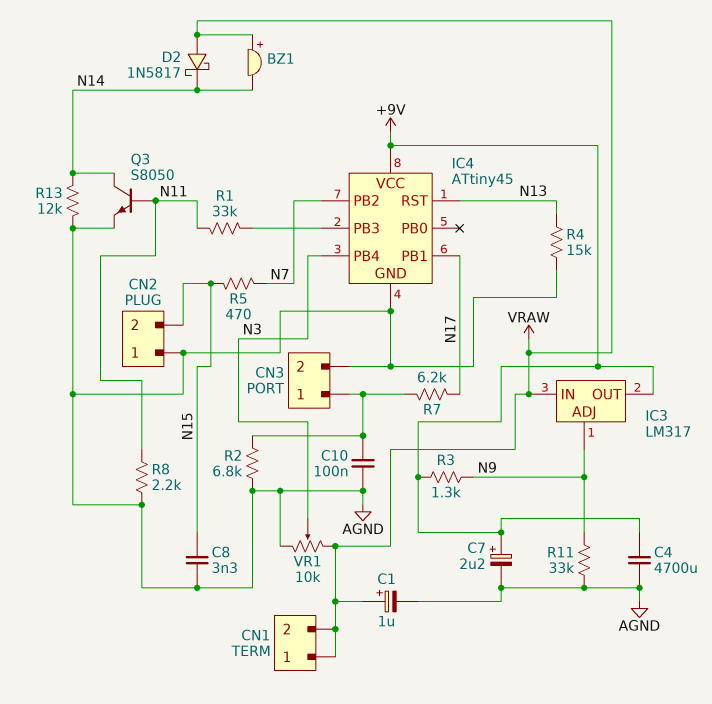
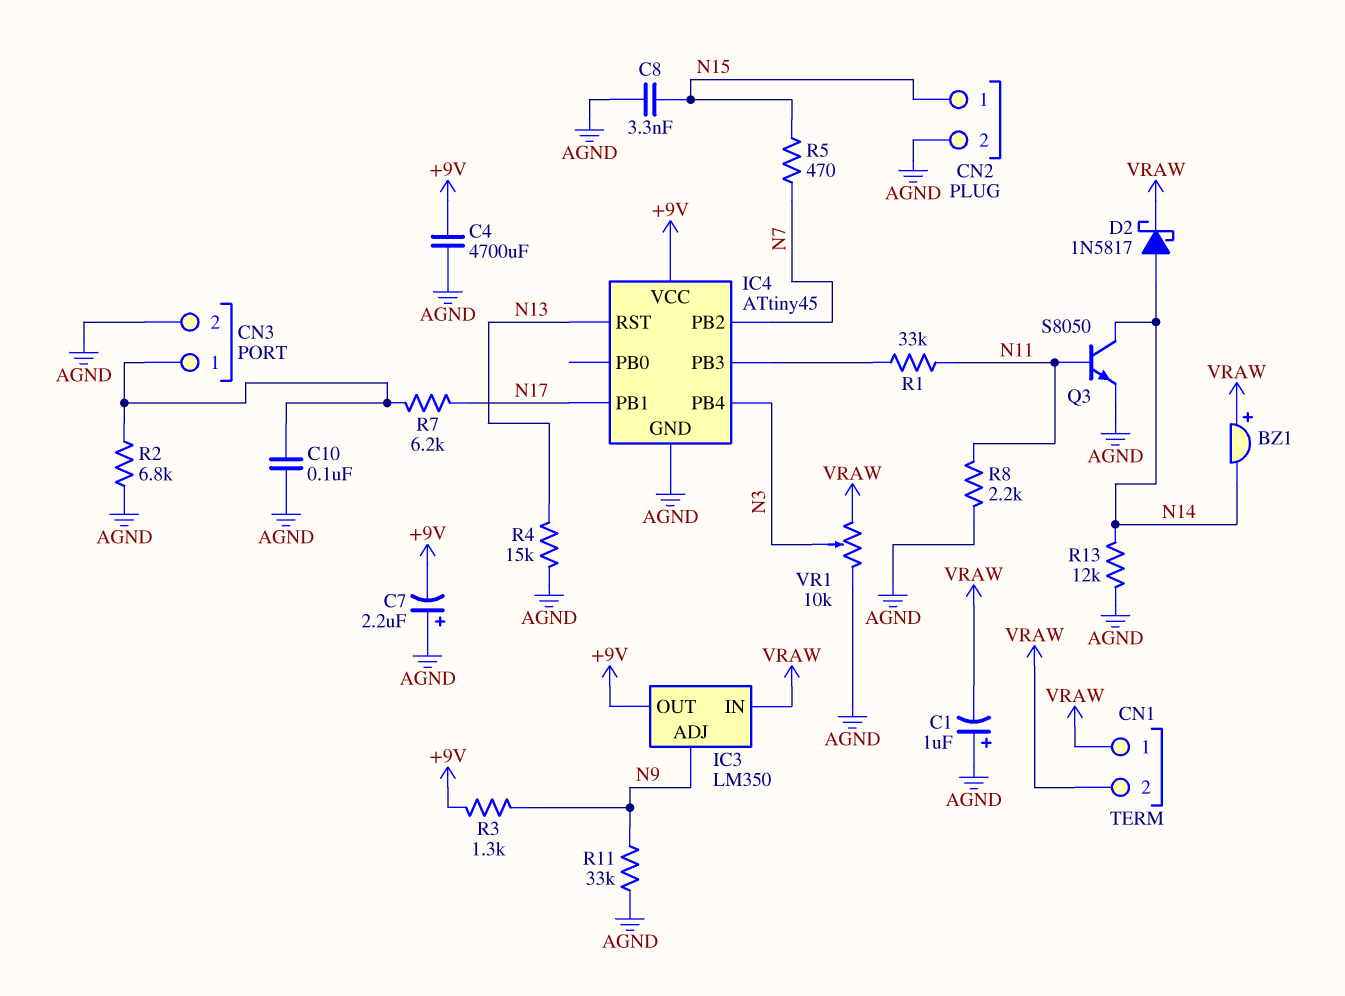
C1: 1uF (plus VRAW, minus AGND) -> 1uF (plus AGND, minus VRAW)
C7: 2.2uF (plus +9V, minus AGND) -> 2.2uF (plus AGND, minus +9V)
CN2 pin 1: AGND -> N15
CN2 pin 2: N15 -> AGND
D2: schottky 1N5817 (A VRAW, K N14) -> schottky 1N5817 (A N14, K VRAW)
IC3: LM317 -> LM350

